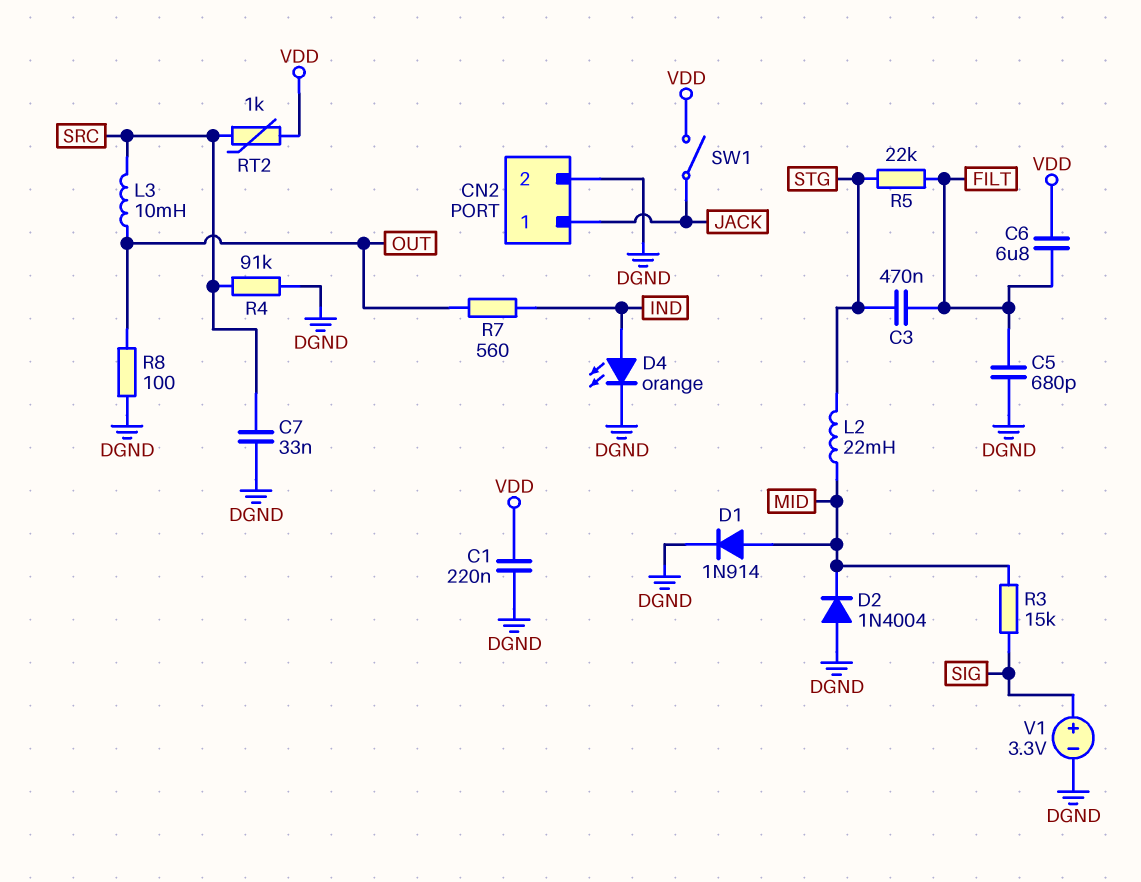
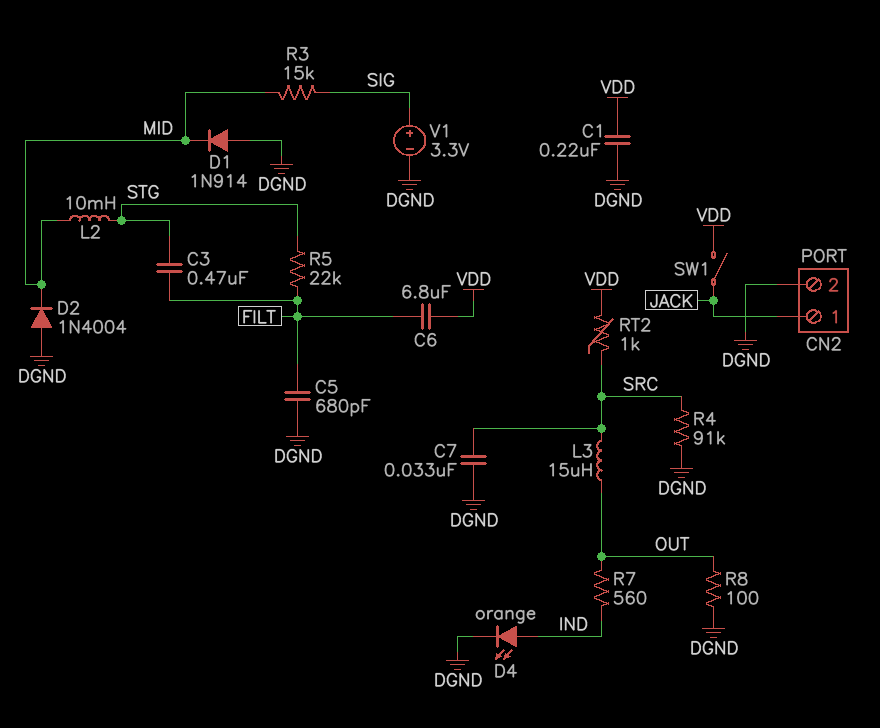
D1: diode 1N914 (A MID, K DGND) -> diode 1N914 (A DGND, K MID)
L2: 22mH (MID, STG) -> 10mH (MID, STG)
L3: 10mH (OUT, SRC) -> 15uH (OUT, SRC)

